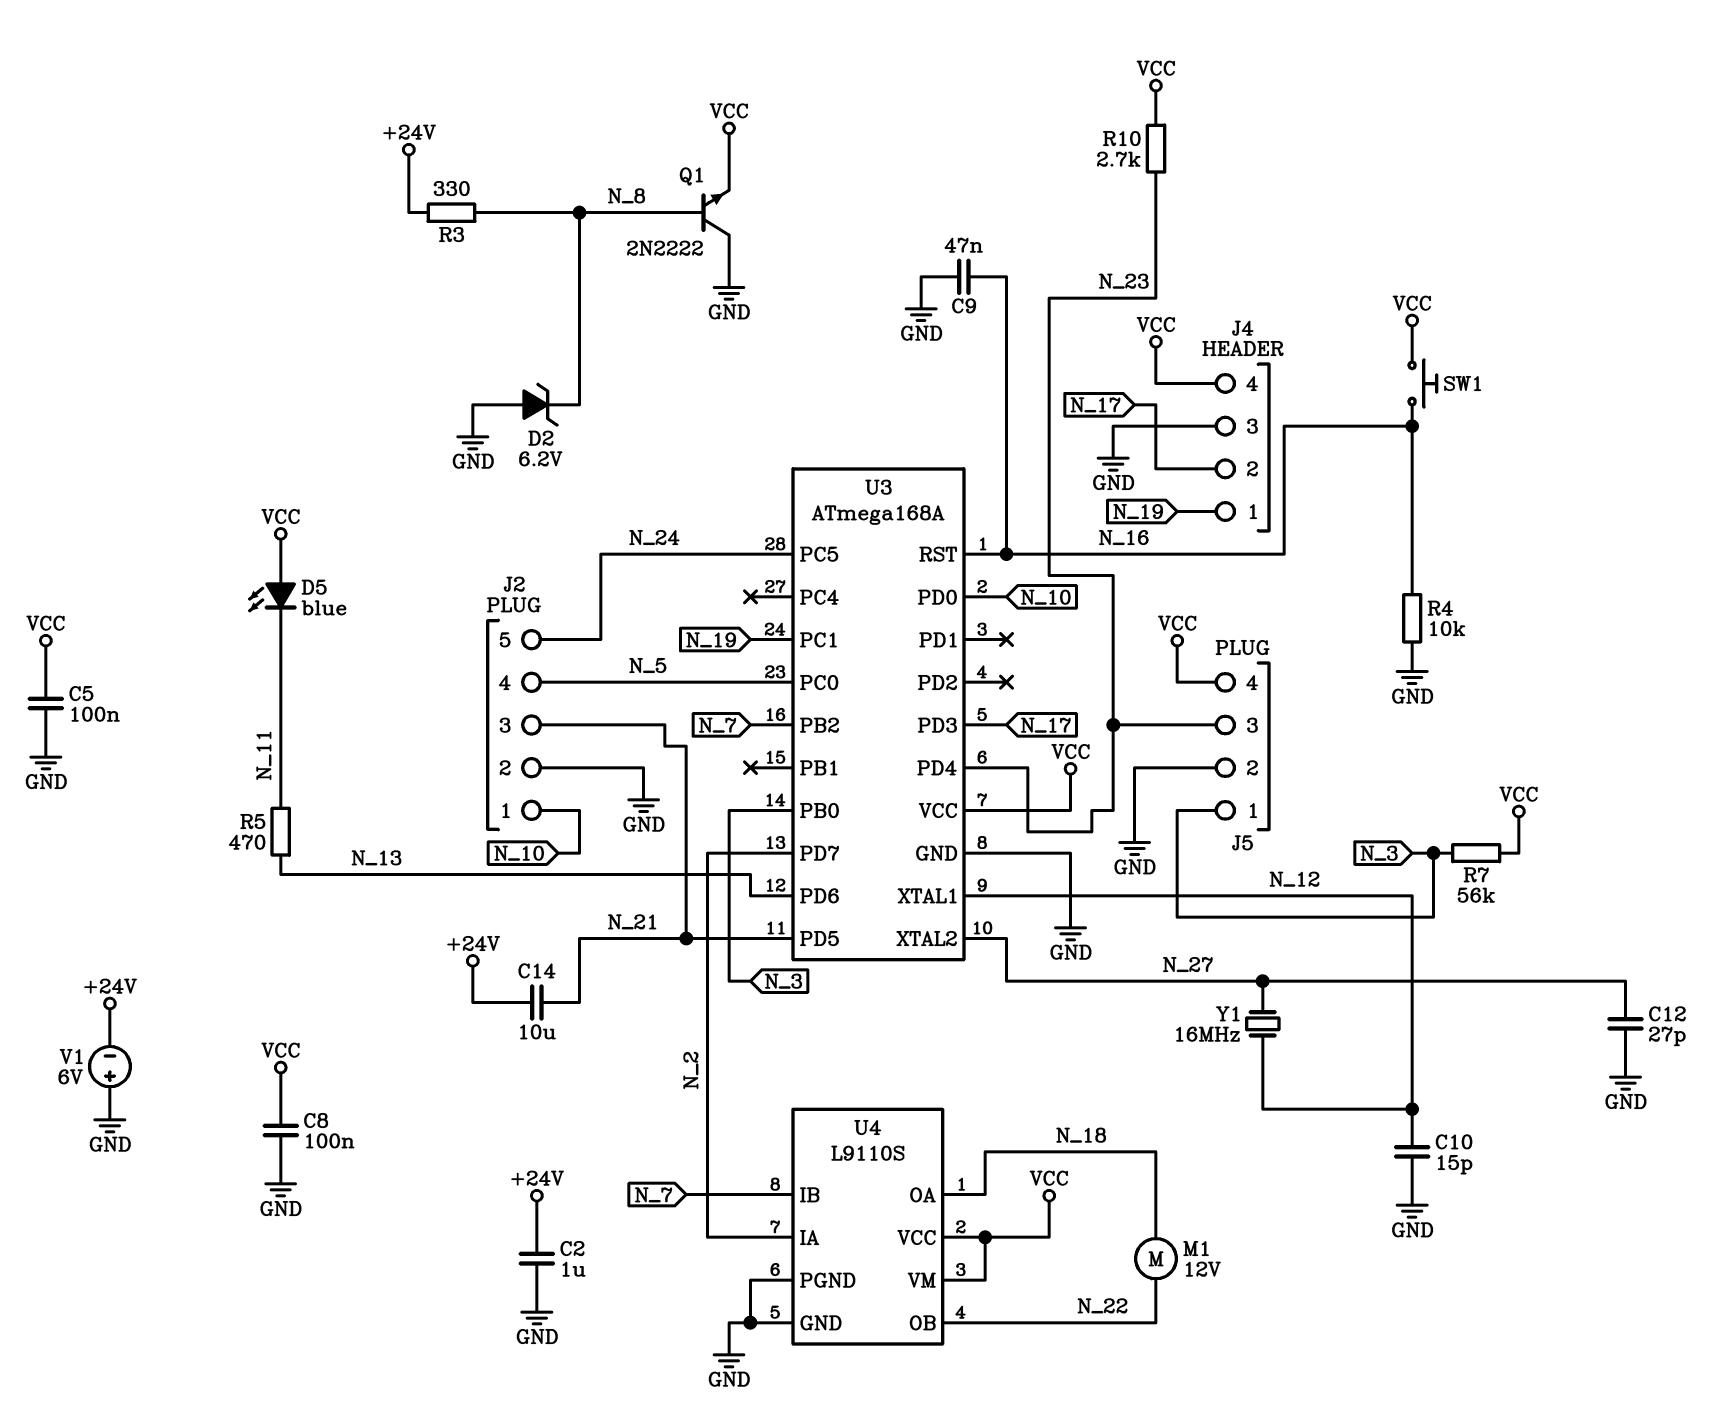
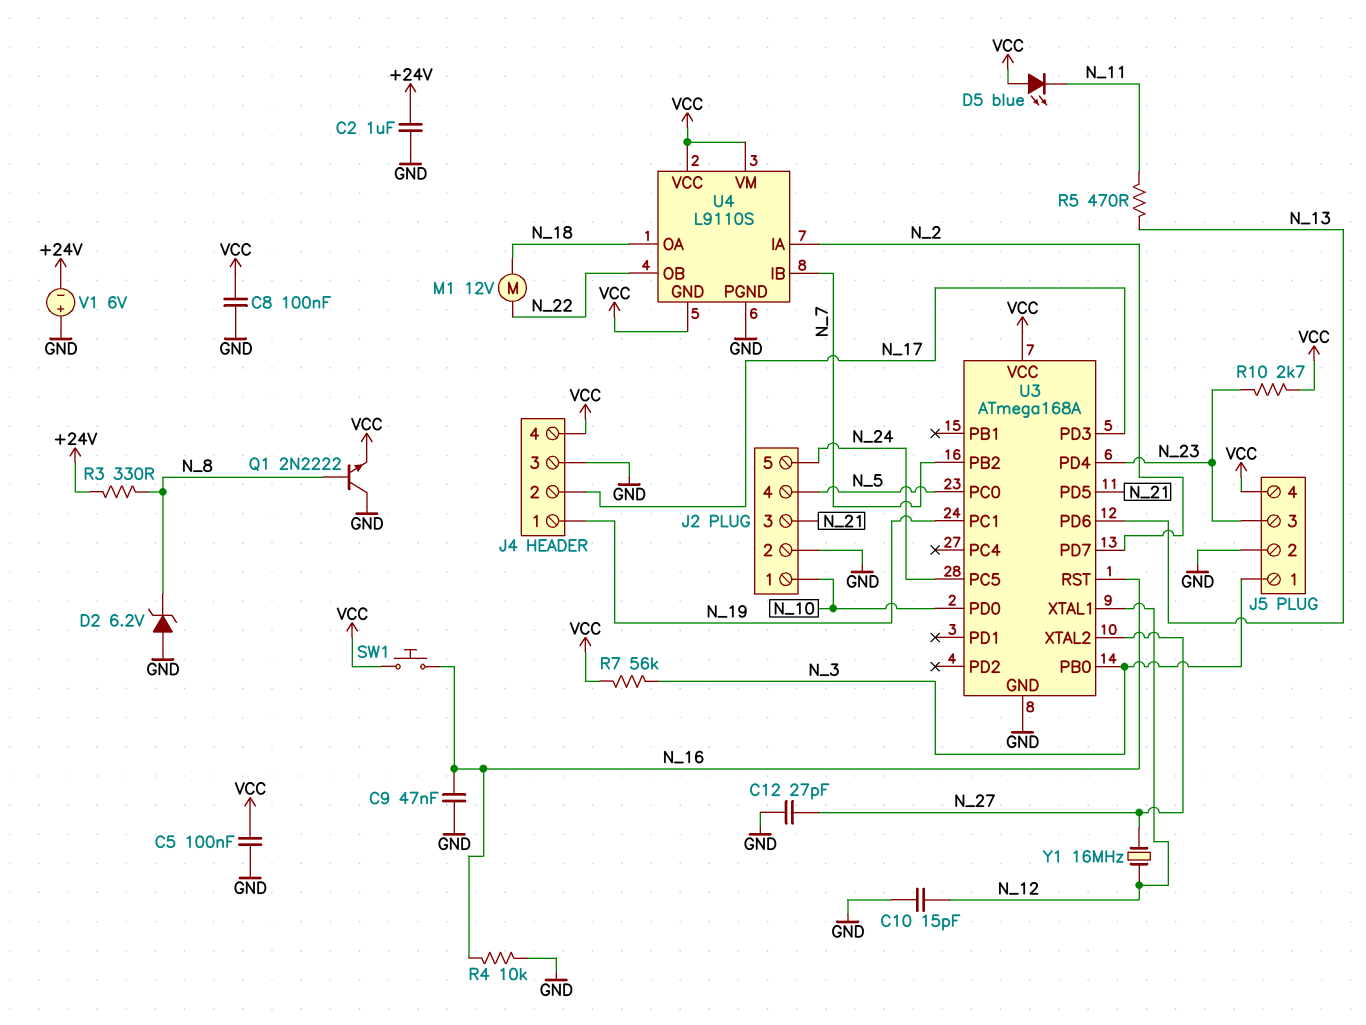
C14: 10uF (+24V, N_21) -> none
U4 pin GND: GND -> VCC

